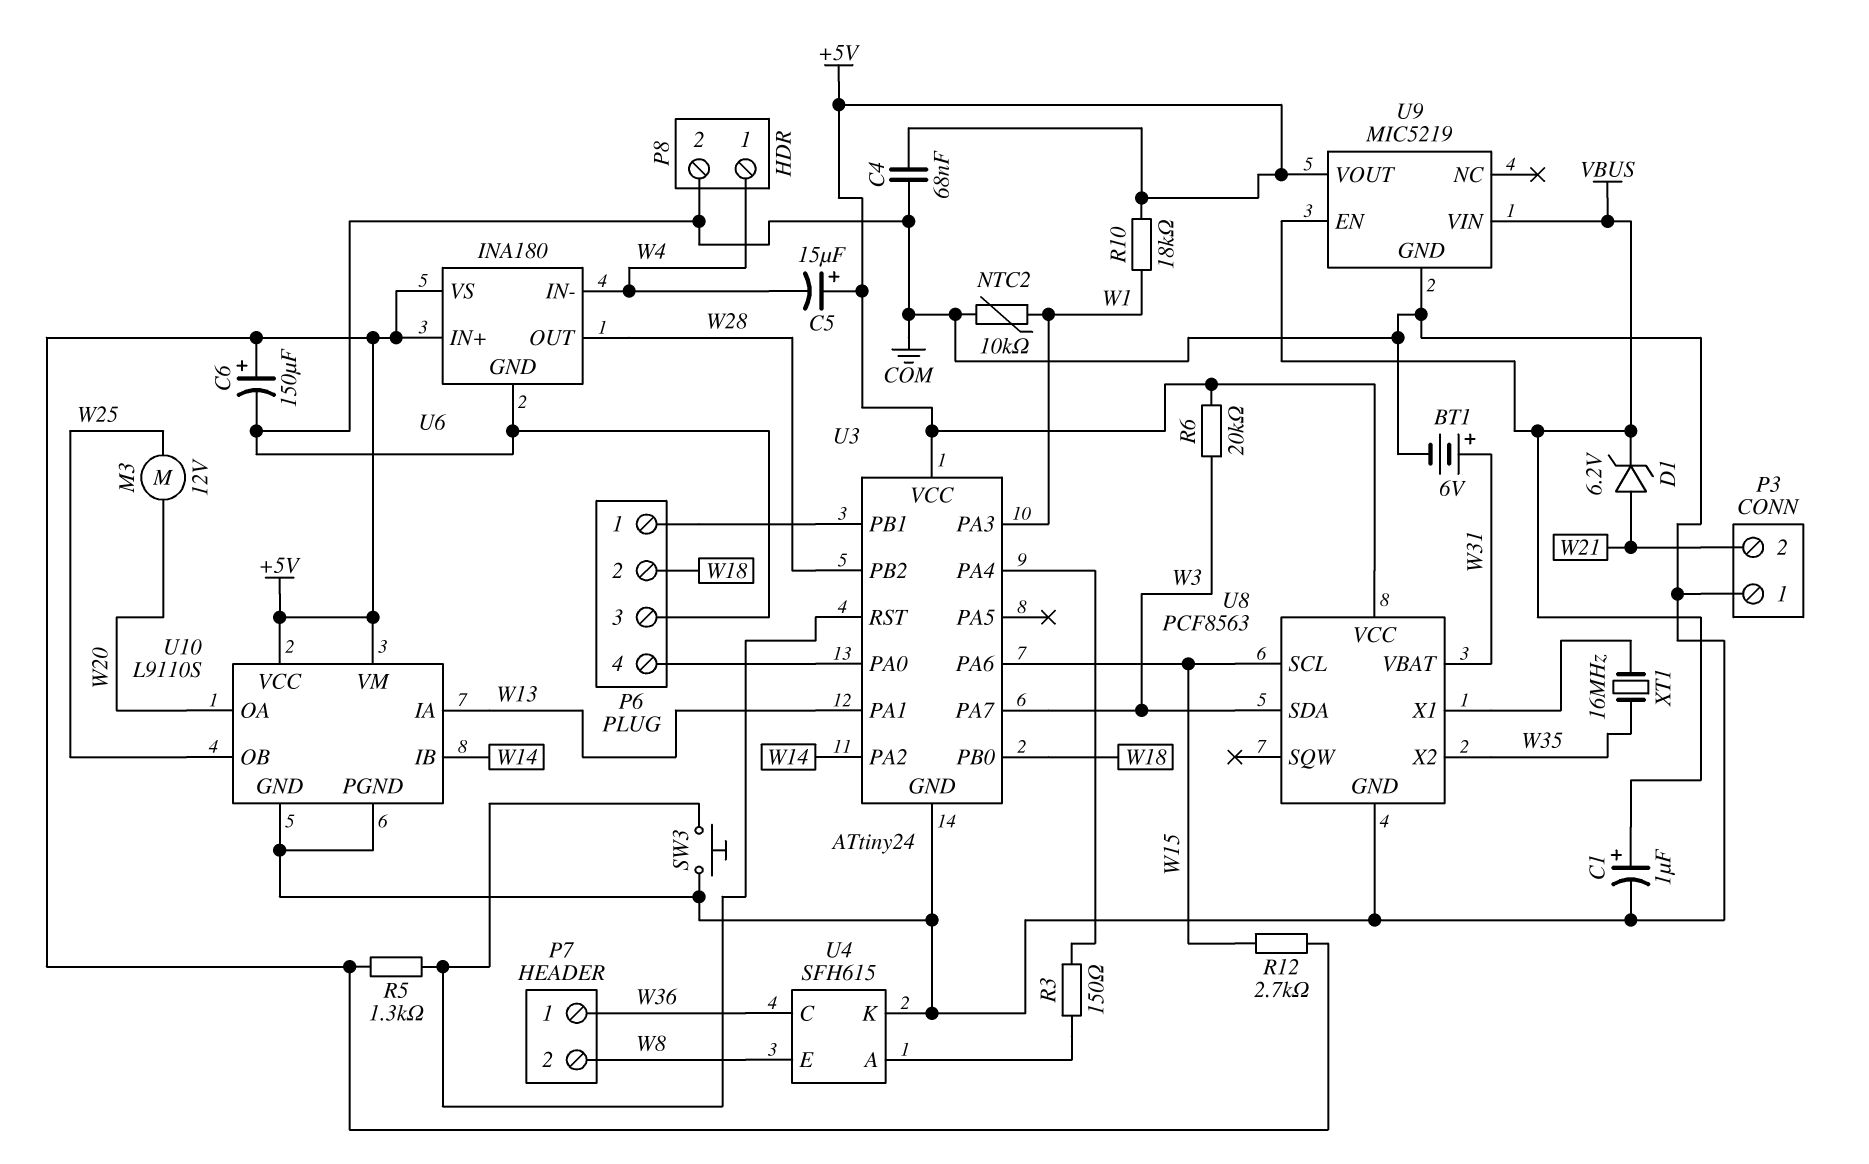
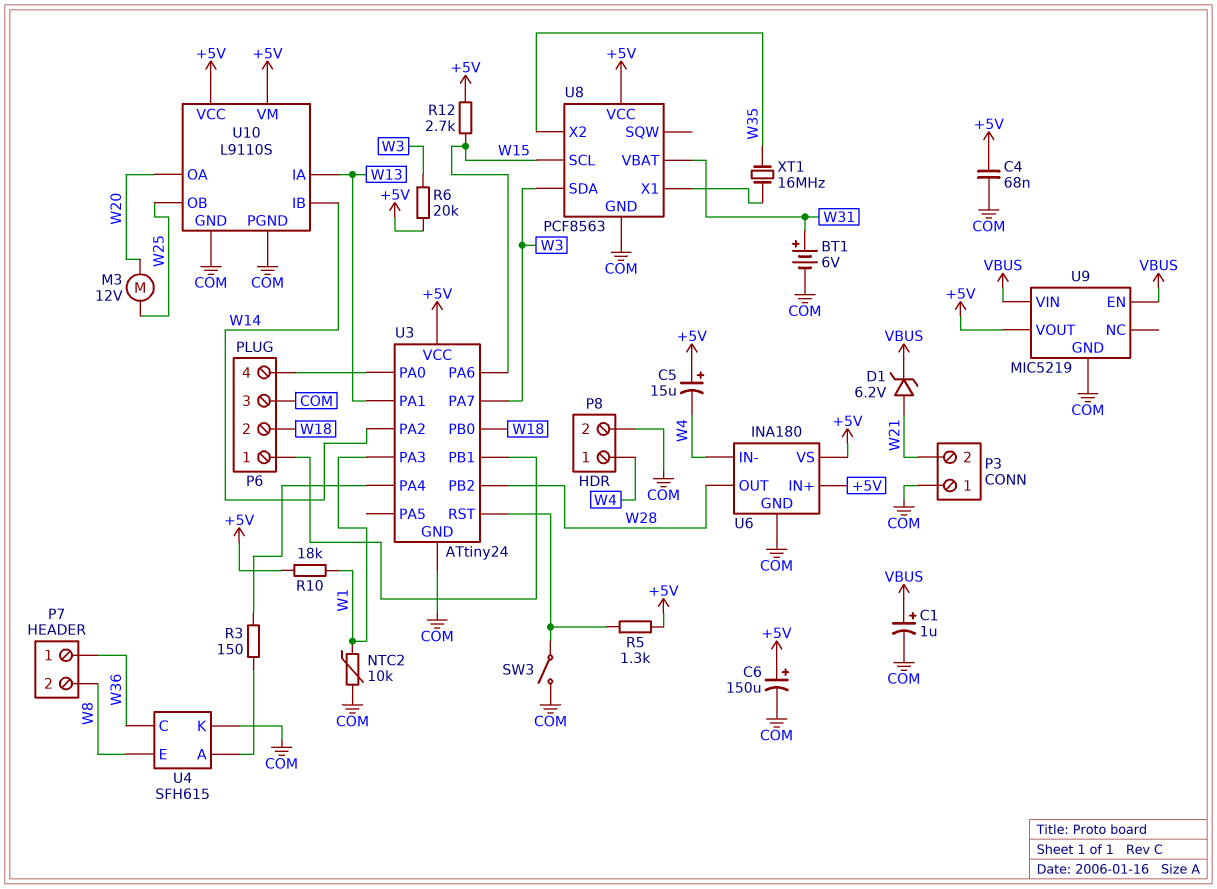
SW3: button (COM, U3/RST) -> switch (COM, U3/RST)

